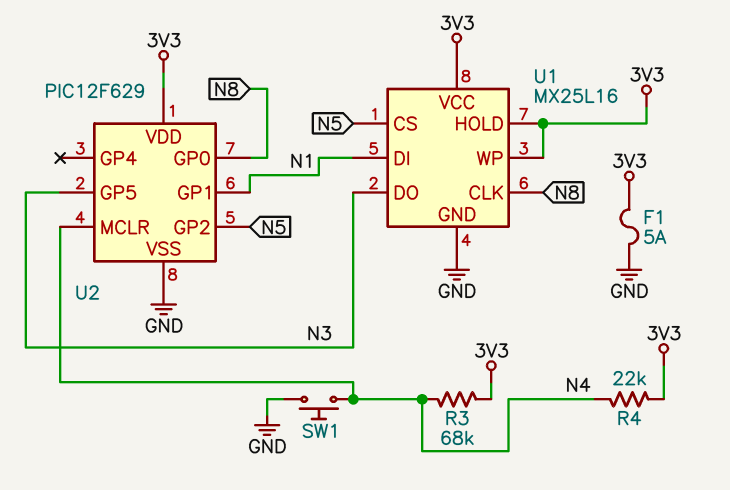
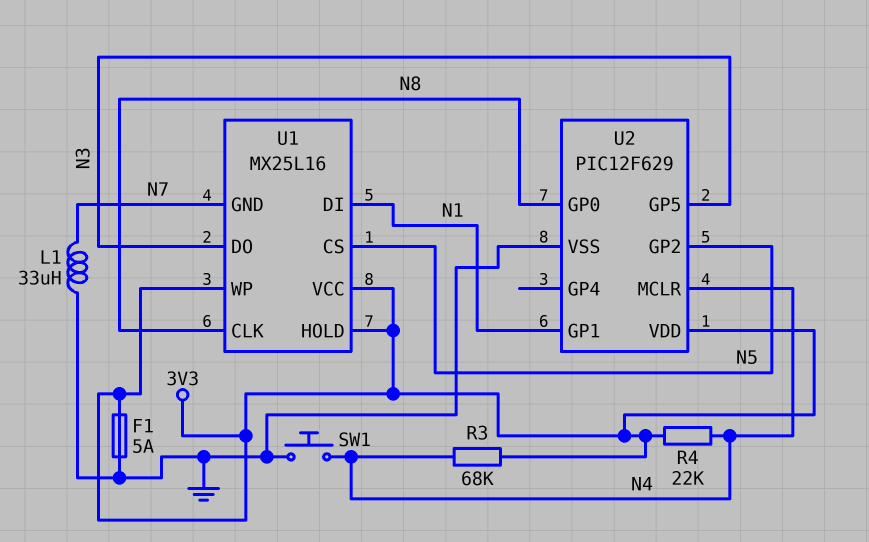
L1: none -> 33uH (GND, N7)
U1 pin GND: GND -> N7

